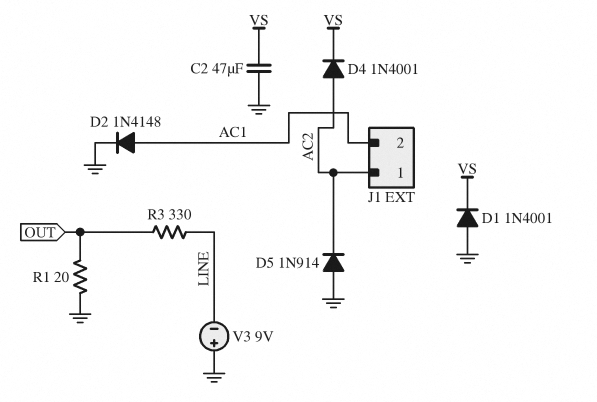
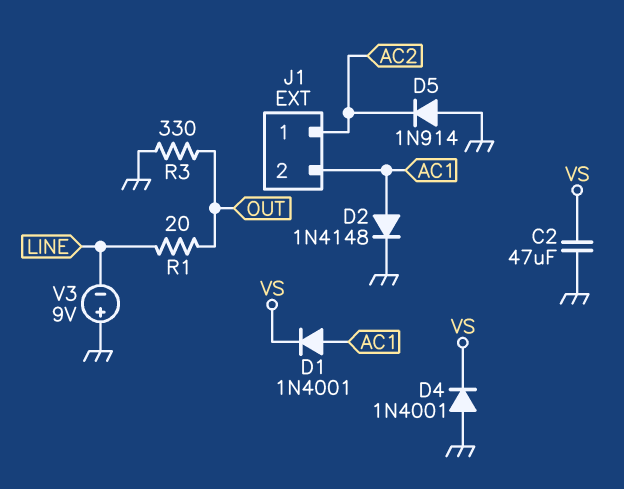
D1: diode 1N4001 (A GND, K VS) -> diode 1N4001 (A AC1, K VS)
D4: diode 1N4001 (A AC2, K VS) -> diode 1N4001 (A GND, K VS)
R1: 20 (GND, OUT) -> 20 (LINE, OUT)
R3: 330 (LINE, OUT) -> 330 (GND, OUT)

